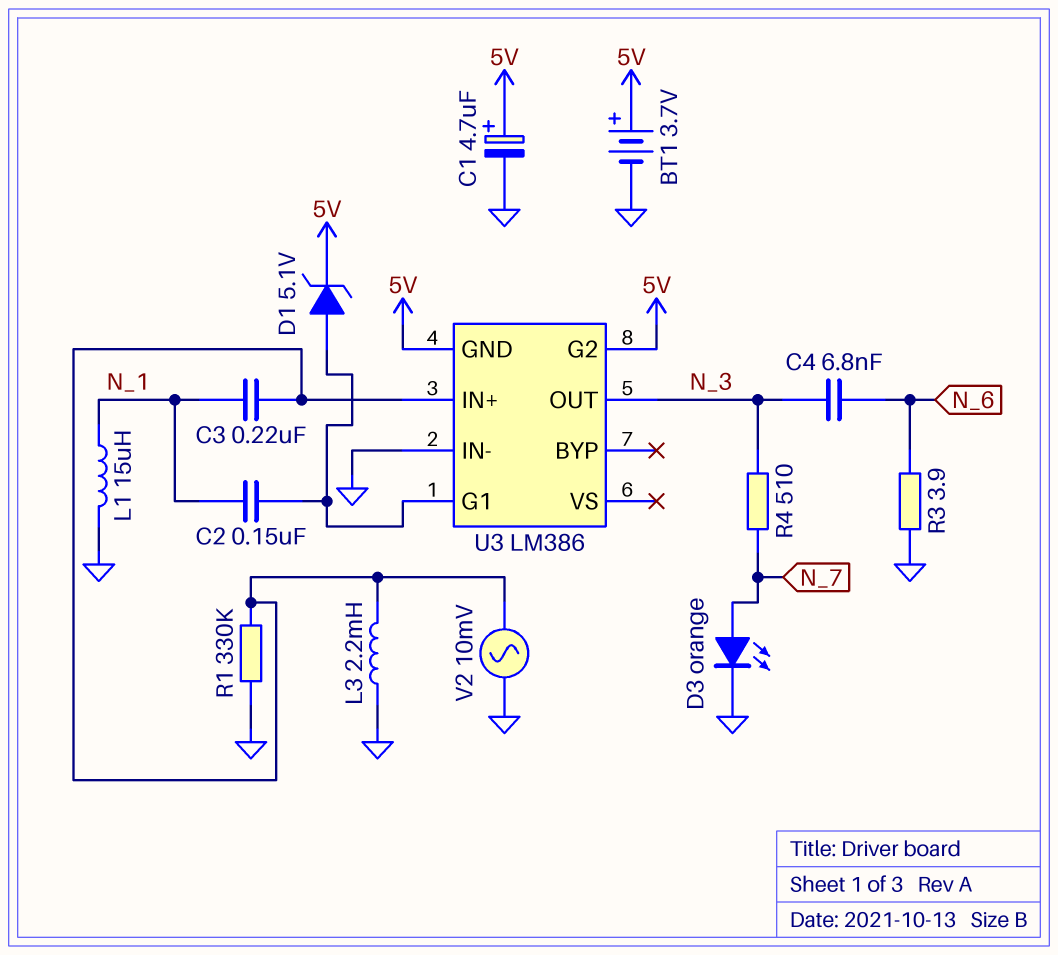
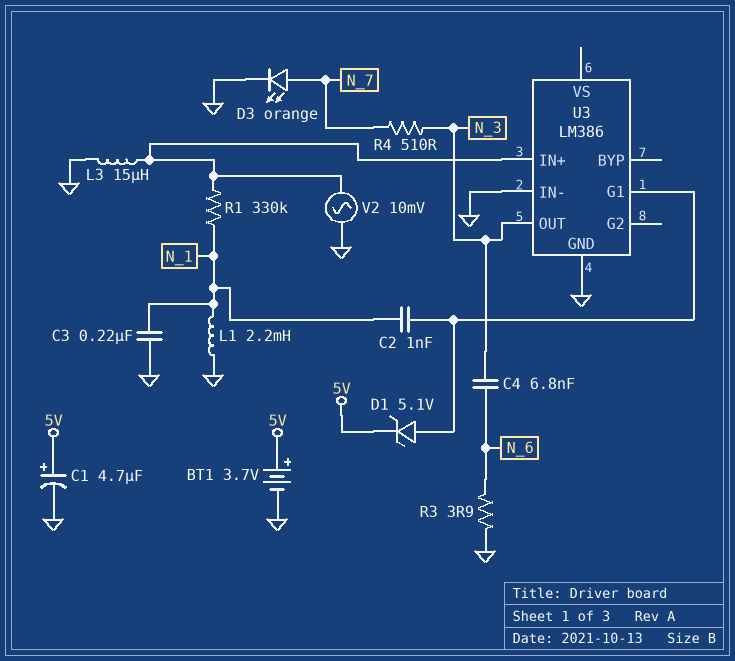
C2: 150nF (N_1, U3/G1) -> 1nF (N_1, U3/G1)
C3: 220nF (N_1, U3/IN+) -> 220nF (GND, N_1)
L1: 15uH (GND, N_1) -> 2.2mH (GND, N_1)
L3: 2.2mH (GND, U3/IN+) -> 15uH (GND, U3/IN+)
R1: 330k (GND, U3/IN+) -> 330k (N_1, U3/IN+)
U3 pin G2: 5V -> none
U3 pin GND: 5V -> GND

